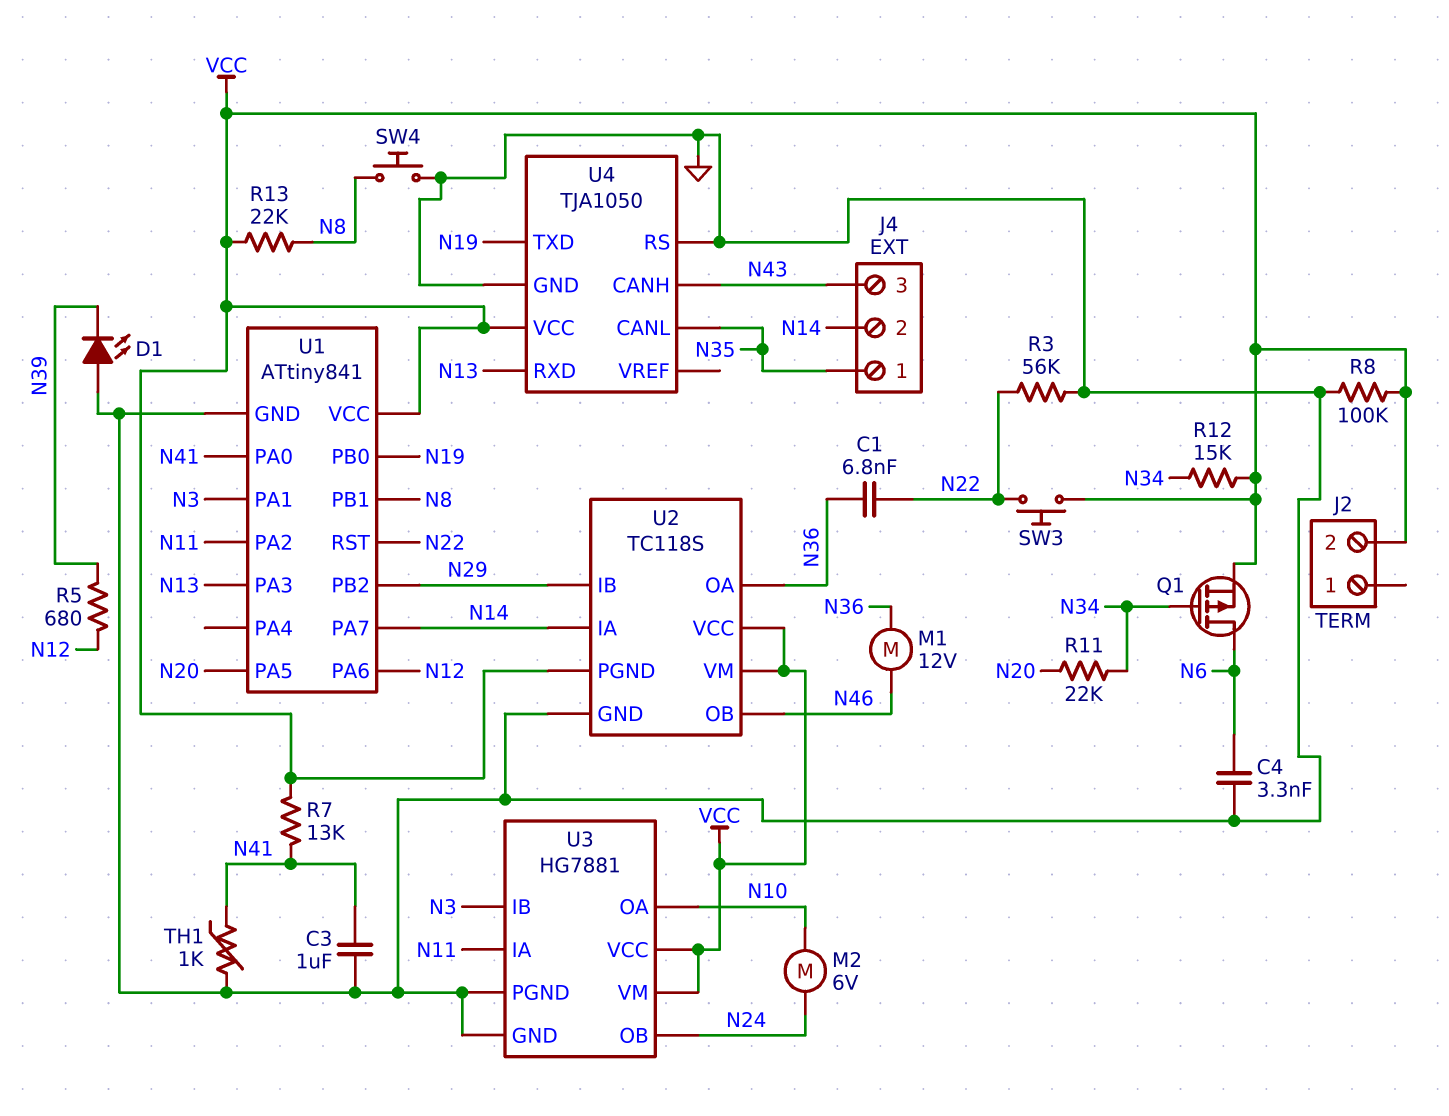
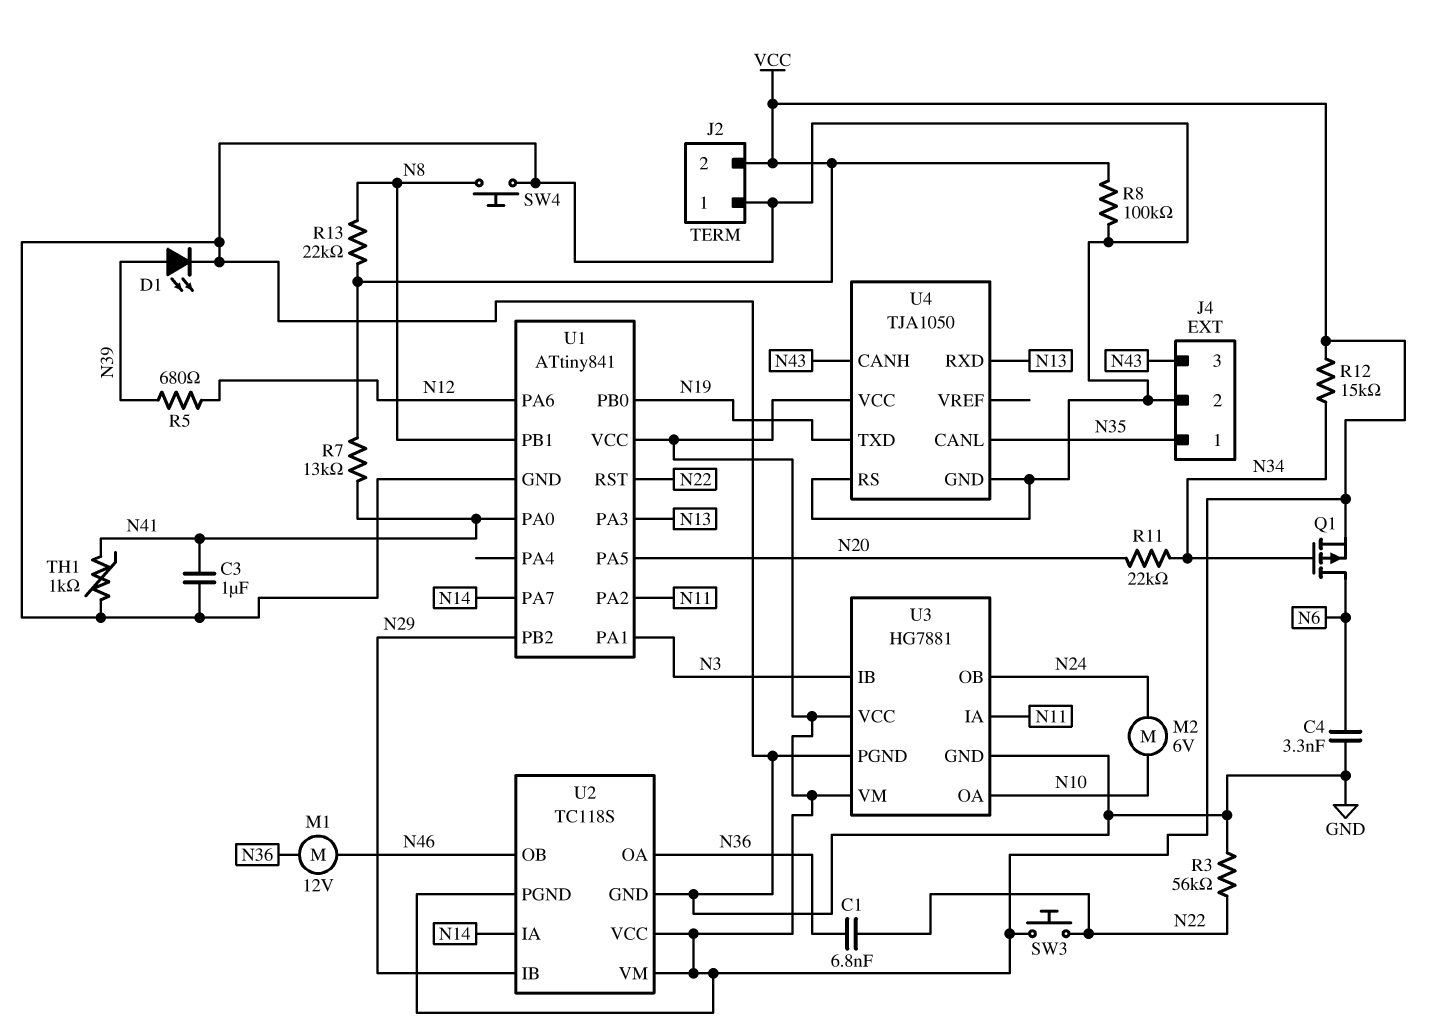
D1: LED (A GND, K N39) -> LED (A N39, K GND)
J2 pin 1: none -> GND
J4 pin 2: N14 -> GND

